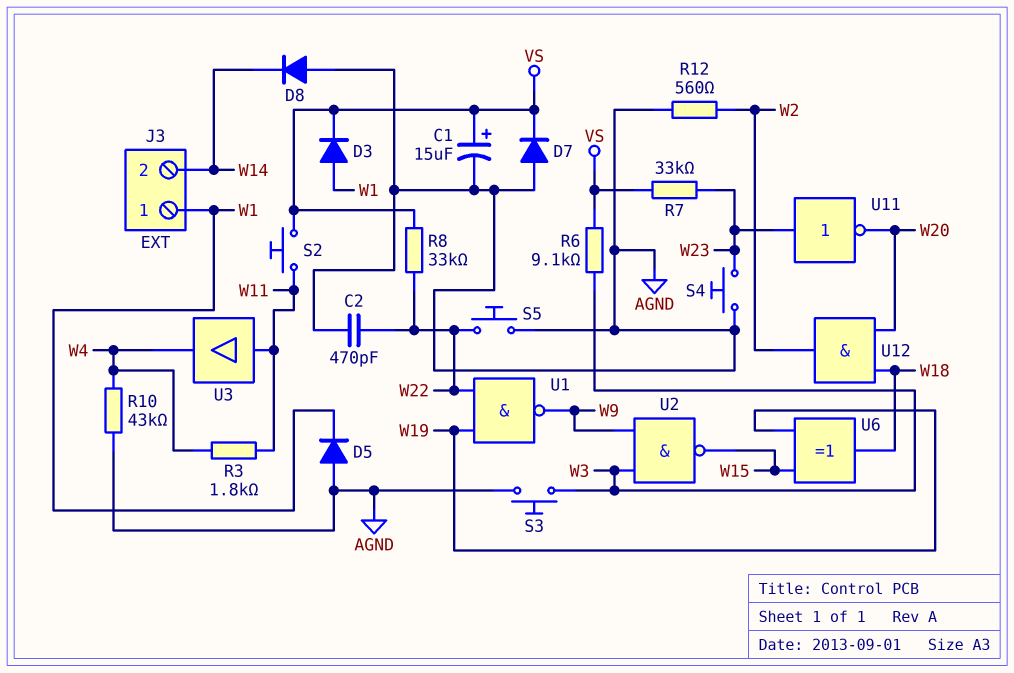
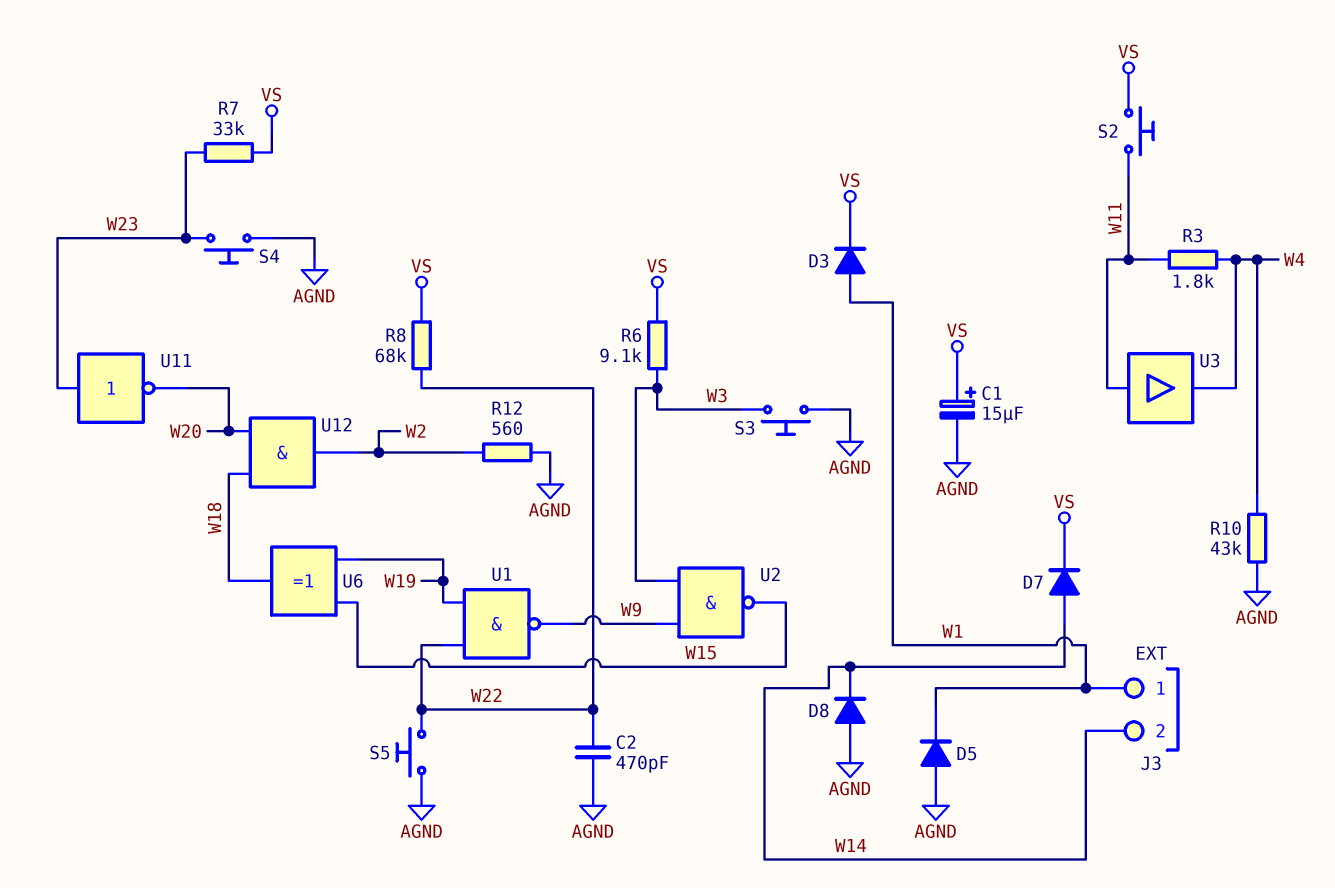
D7: diode (A AGND, K VS) -> diode (A W14, K VS)
R8: 33k (VS, W22) -> 68k (VS, W22)

